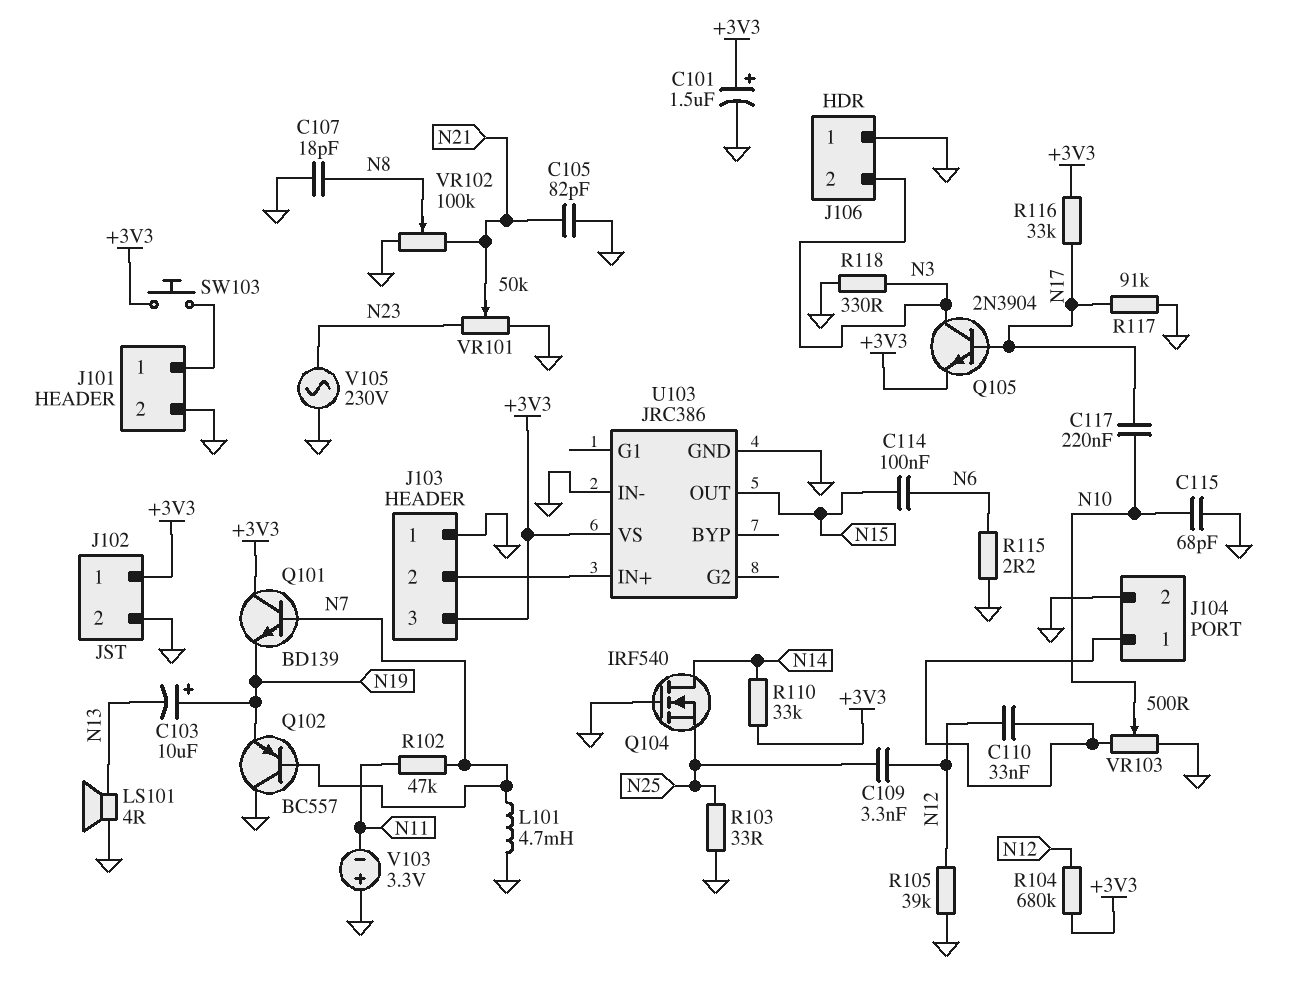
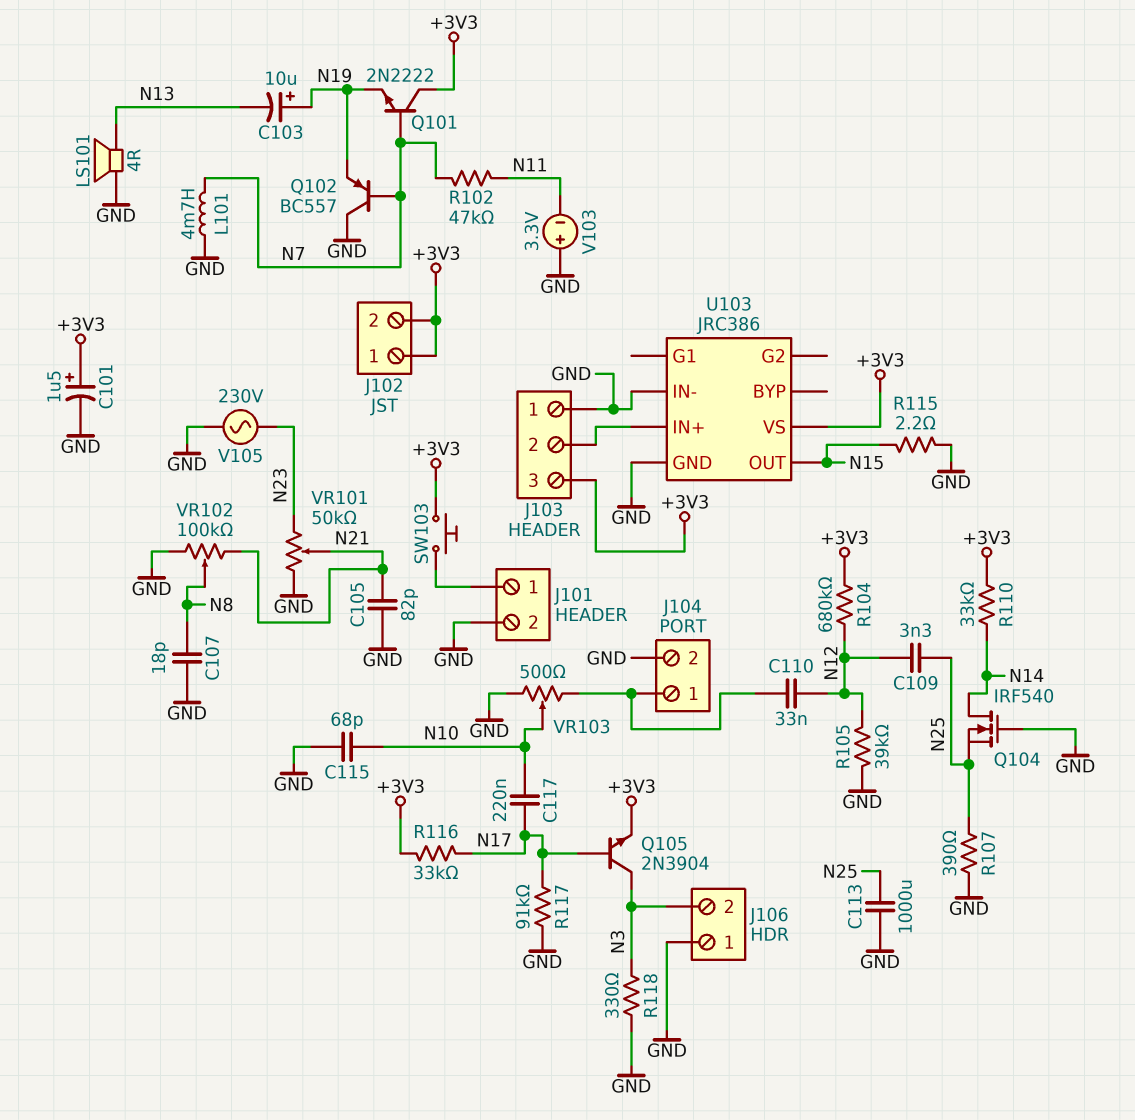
C113: none -> 1000uF (GND, N25)
C114: 100nF (N6, N15) -> none
J102 pin 2: GND -> +3V3
Q101: NPN BD139 (B N7, C +3V3, E N19) -> NPN 2N2222 (B N7, C +3V3, E N19)
R103: 33 (GND, N25) -> none
R107: none -> 390 (GND, N25)
R115: 2.2 (GND, N6) -> 2.2 (GND, N15)

